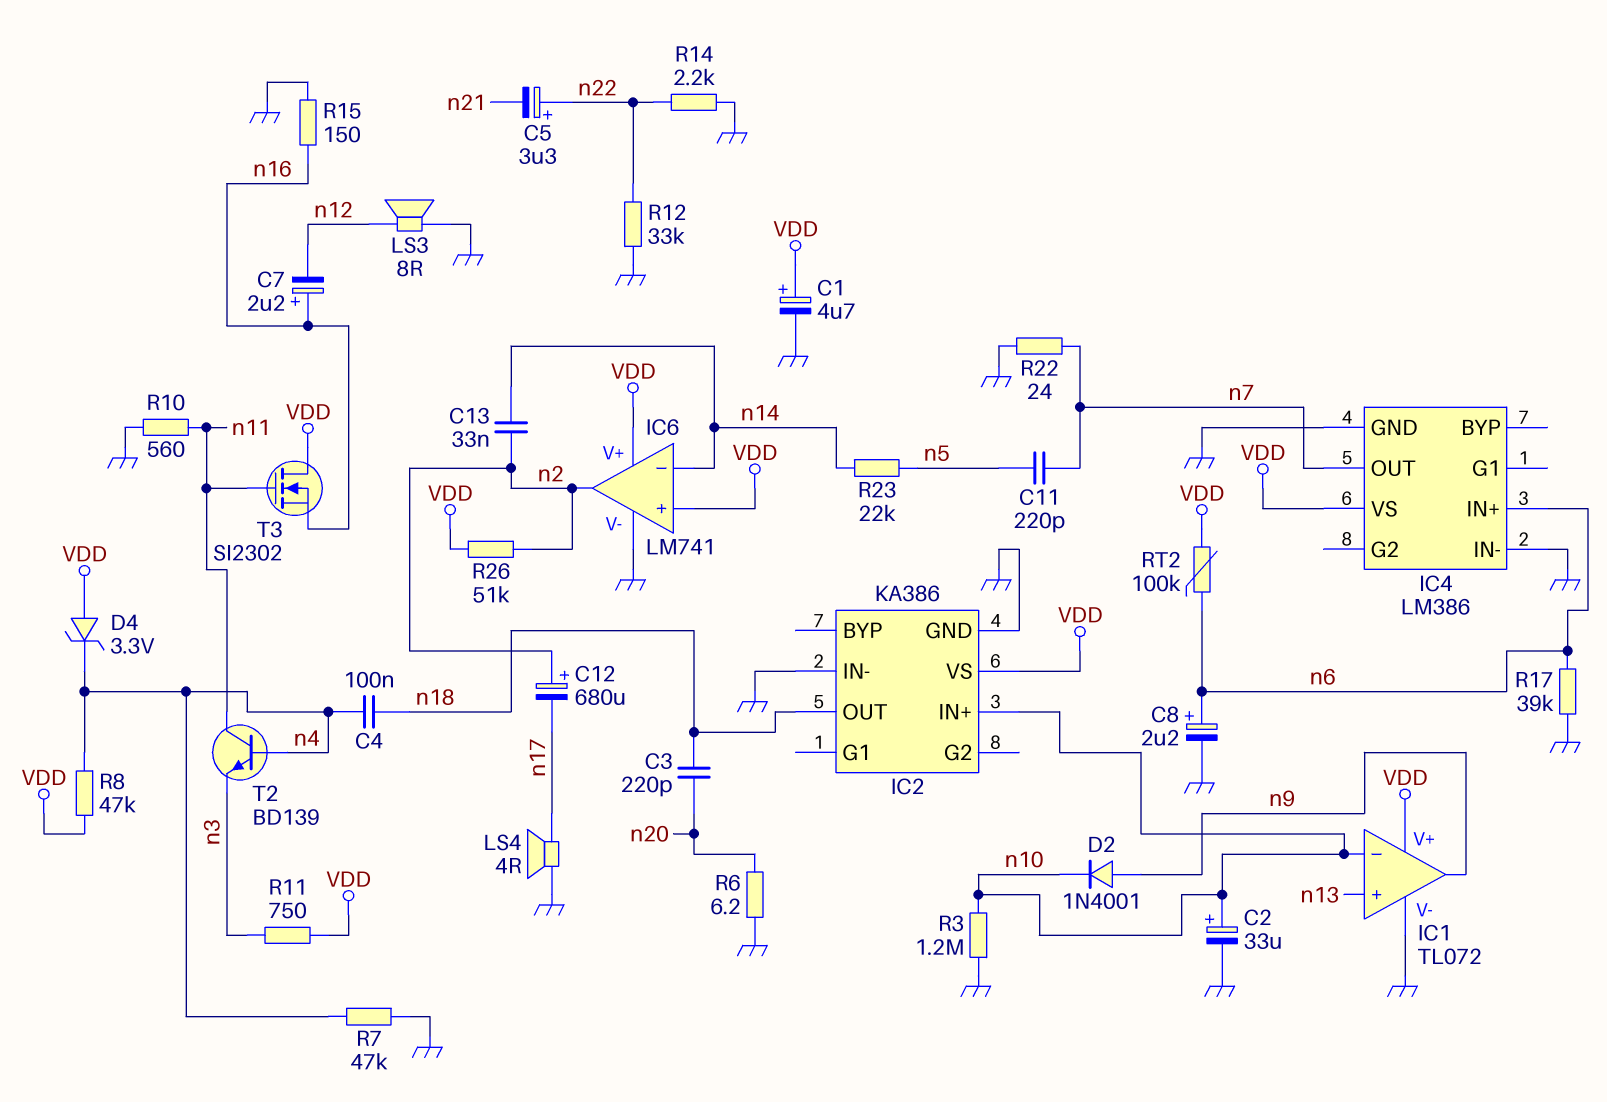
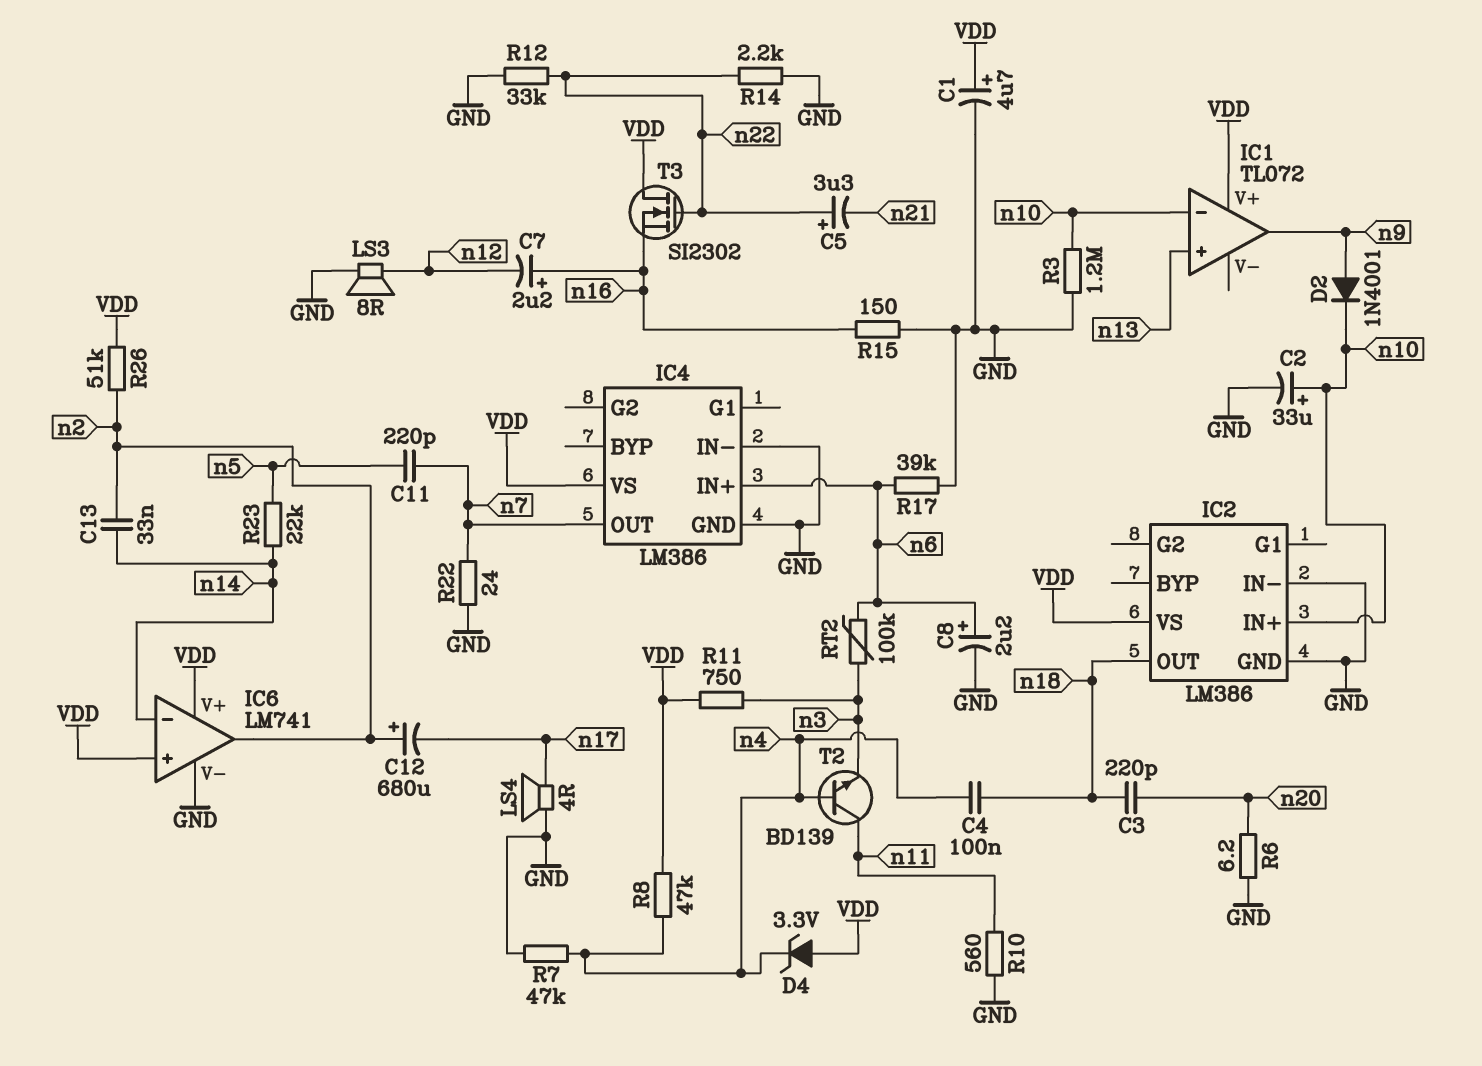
IC1 pin V-: GND -> none
IC2: KA386 -> LM386
RT2: 100k (VDD, n6) -> 100k (n3, n6)
T3: NMOS SI2302 (G n11, D VDD, S n16) -> NMOS SI2302 (G n22, D VDD, S n16)

